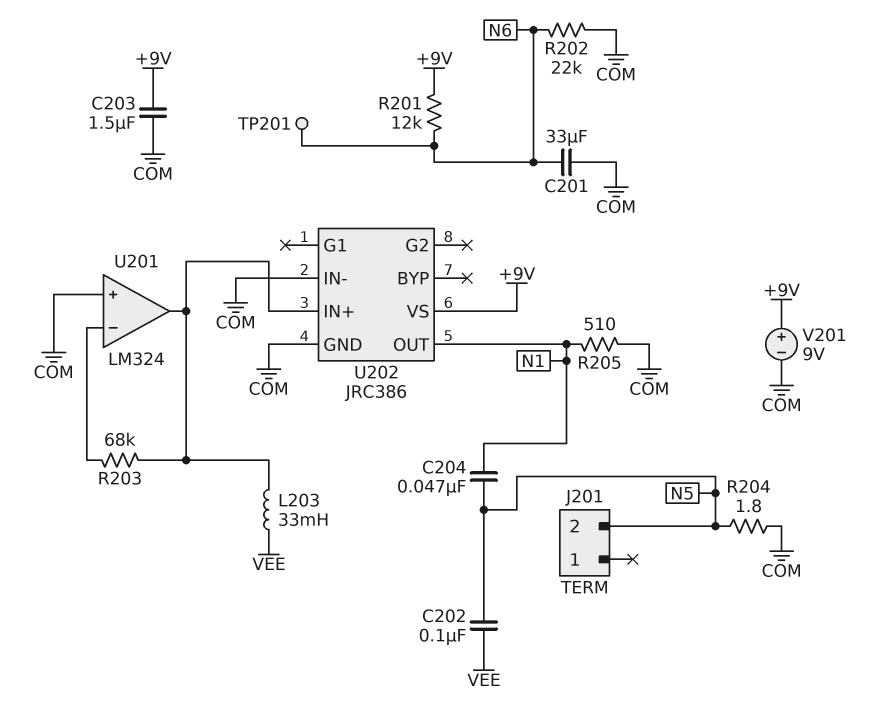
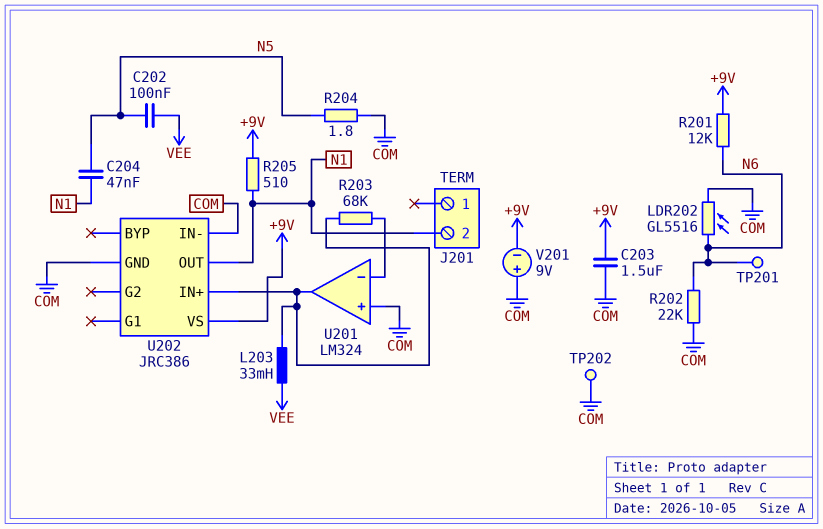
C201: 33uF (COM, N6) -> none
J201 pin 2: N5 -> N1
LDR202: none -> GL5516 (COM, N6)
R205: 510 (COM, N1) -> 510 (+9V, N1)
TP202: none -> test point (COM)
V201: 9V (plus +9V, minus COM) -> 9V (plus COM, minus +9V)

